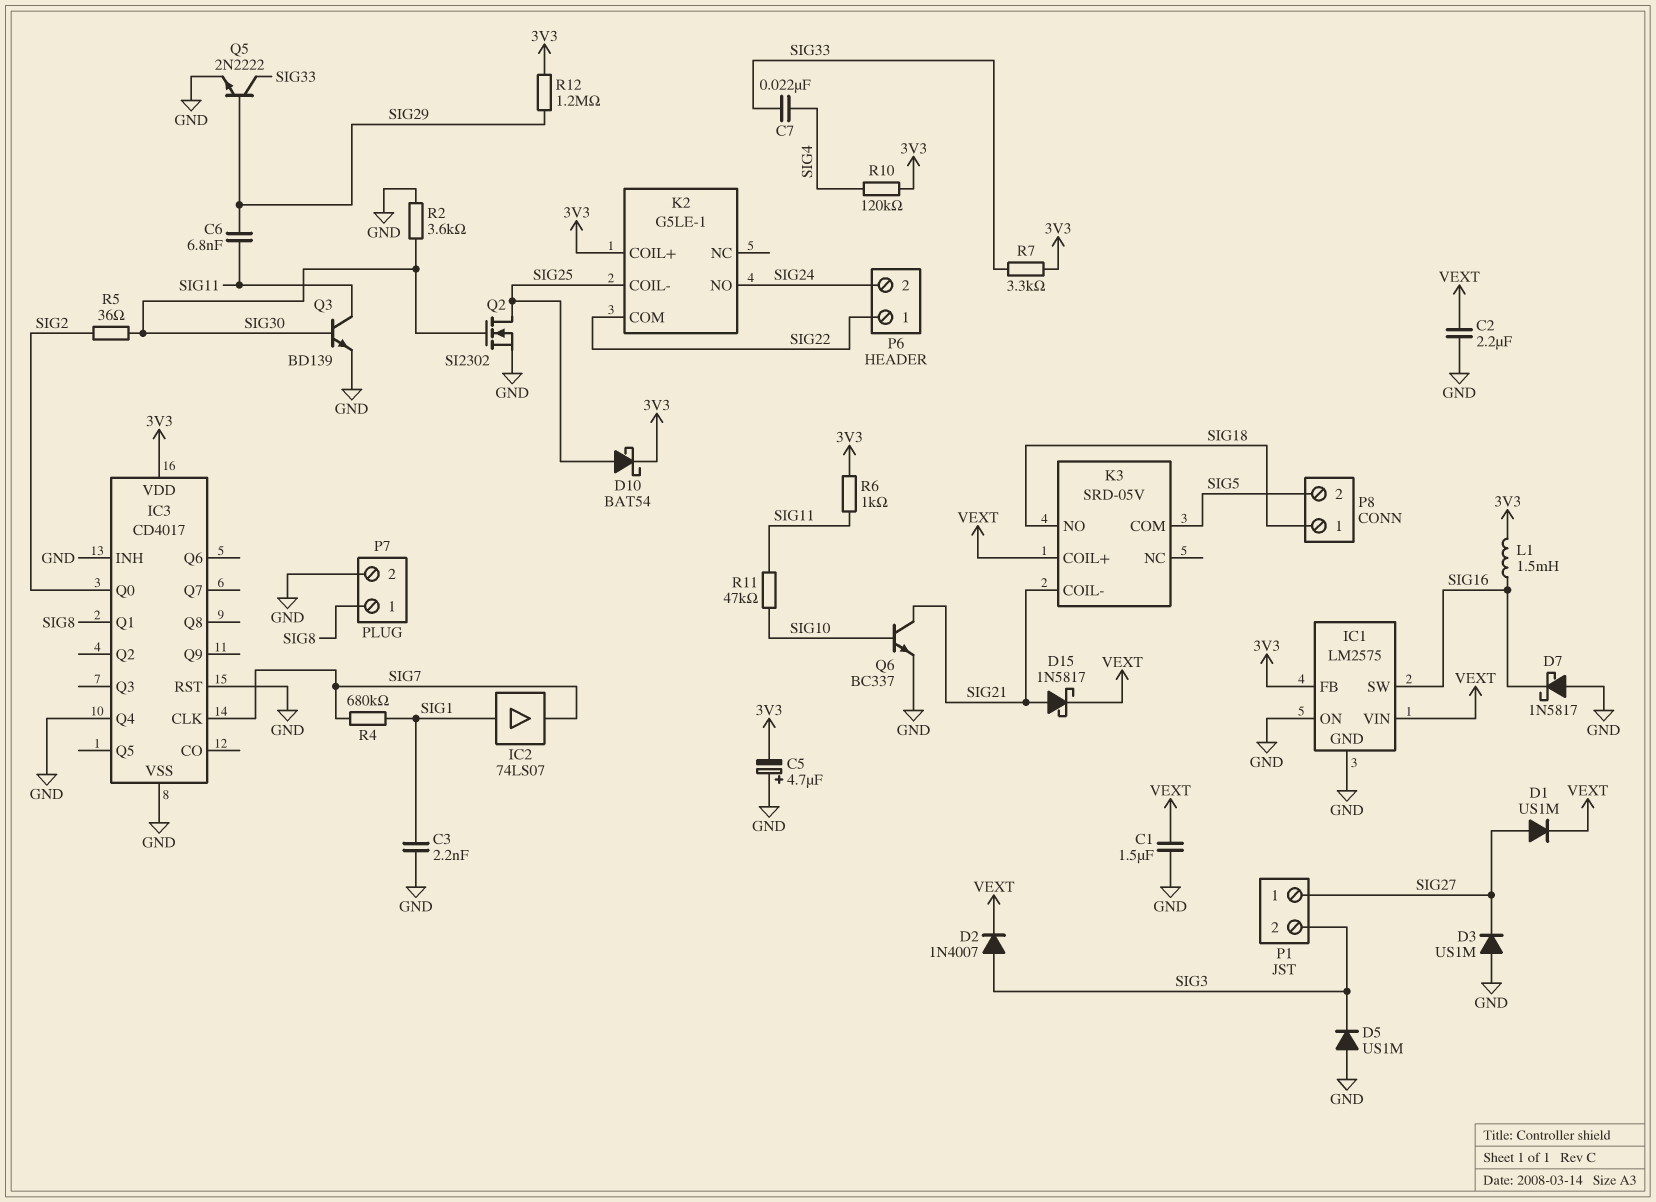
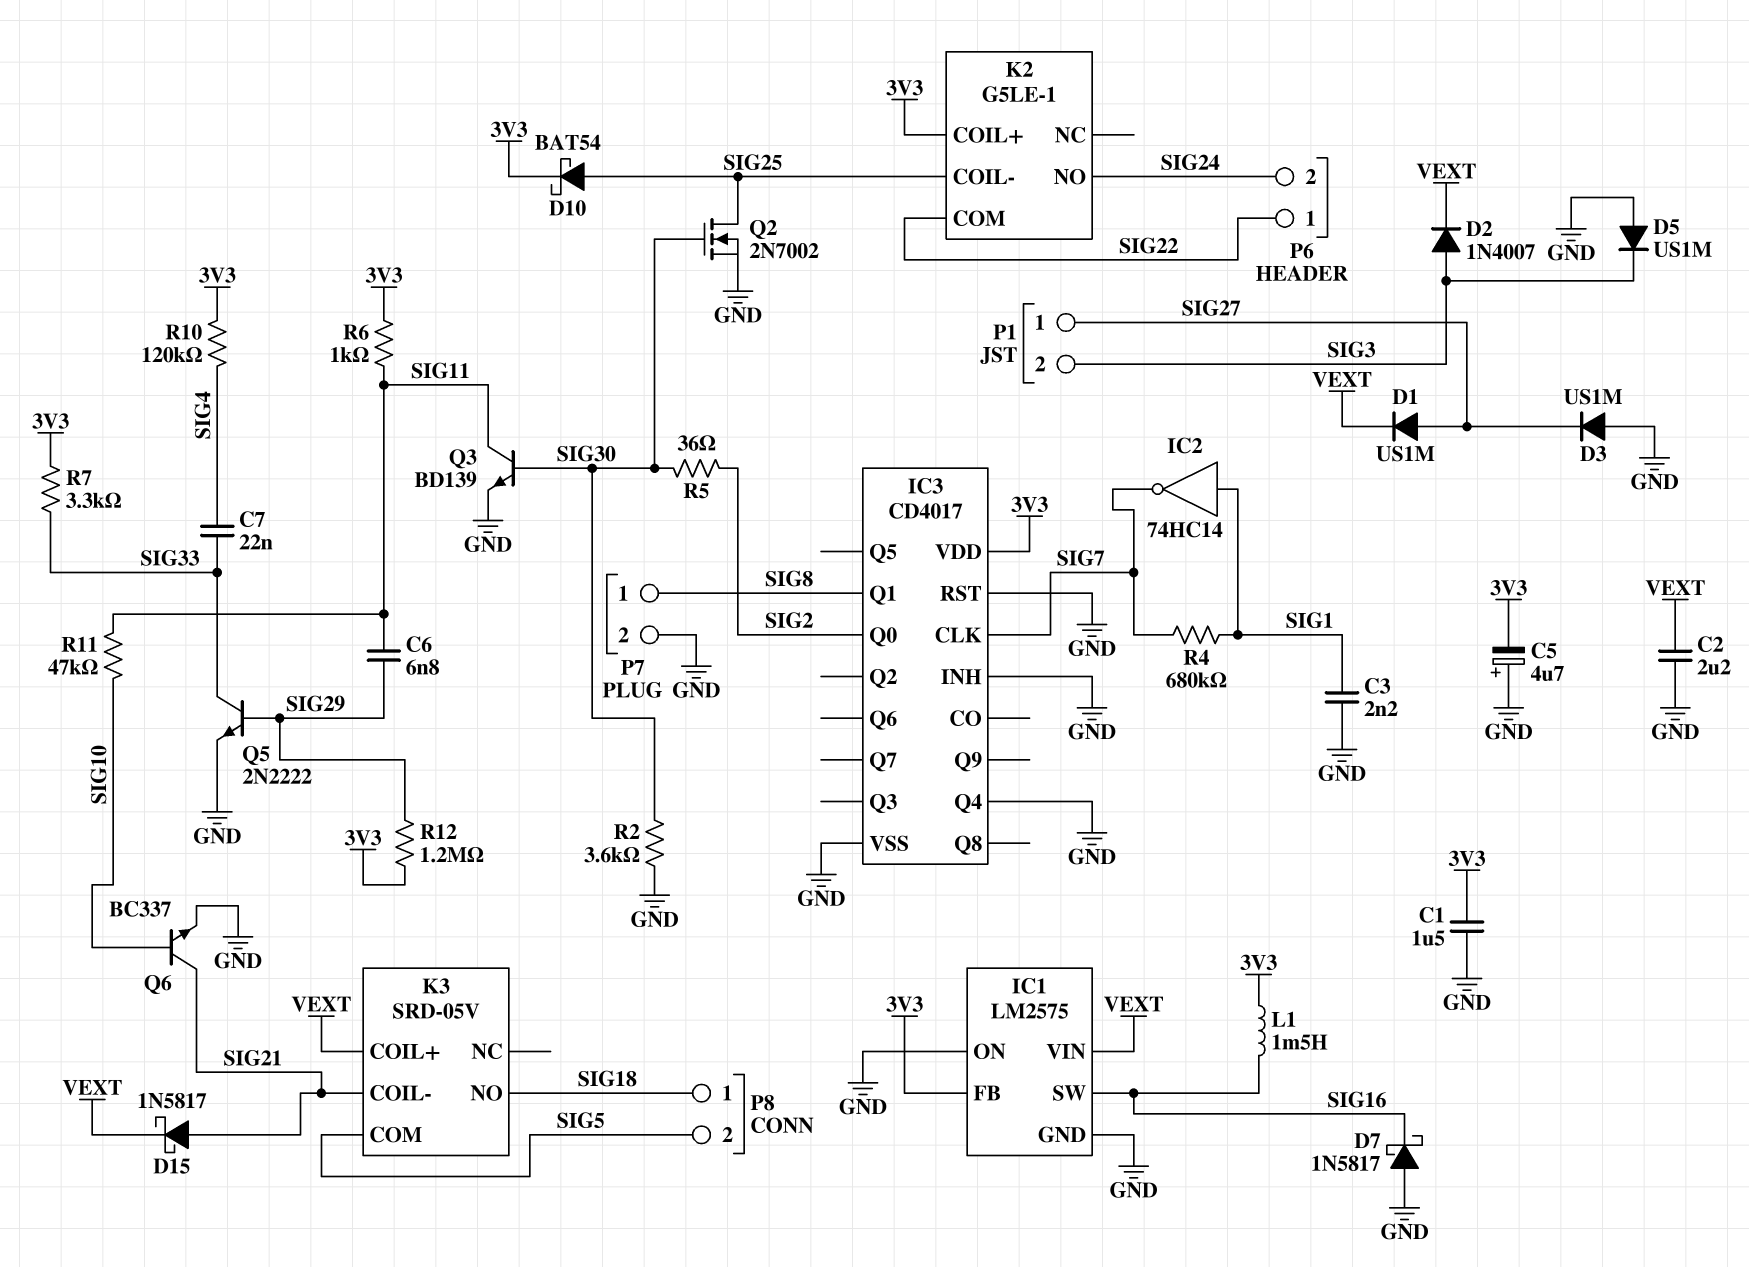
C1: 1.5uF (GND, VEXT) -> 1.5uF (3V3, GND)
IC2: buffer 74LS07 (in SIG1, out SIG7) -> NOT 74HC14 (in SIG1, out SIG7)
Q2: NMOS SI2302 (G SIG30, D SIG25, S GND) -> NMOS 2N7002 (G SIG30, D SIG25, S GND)

